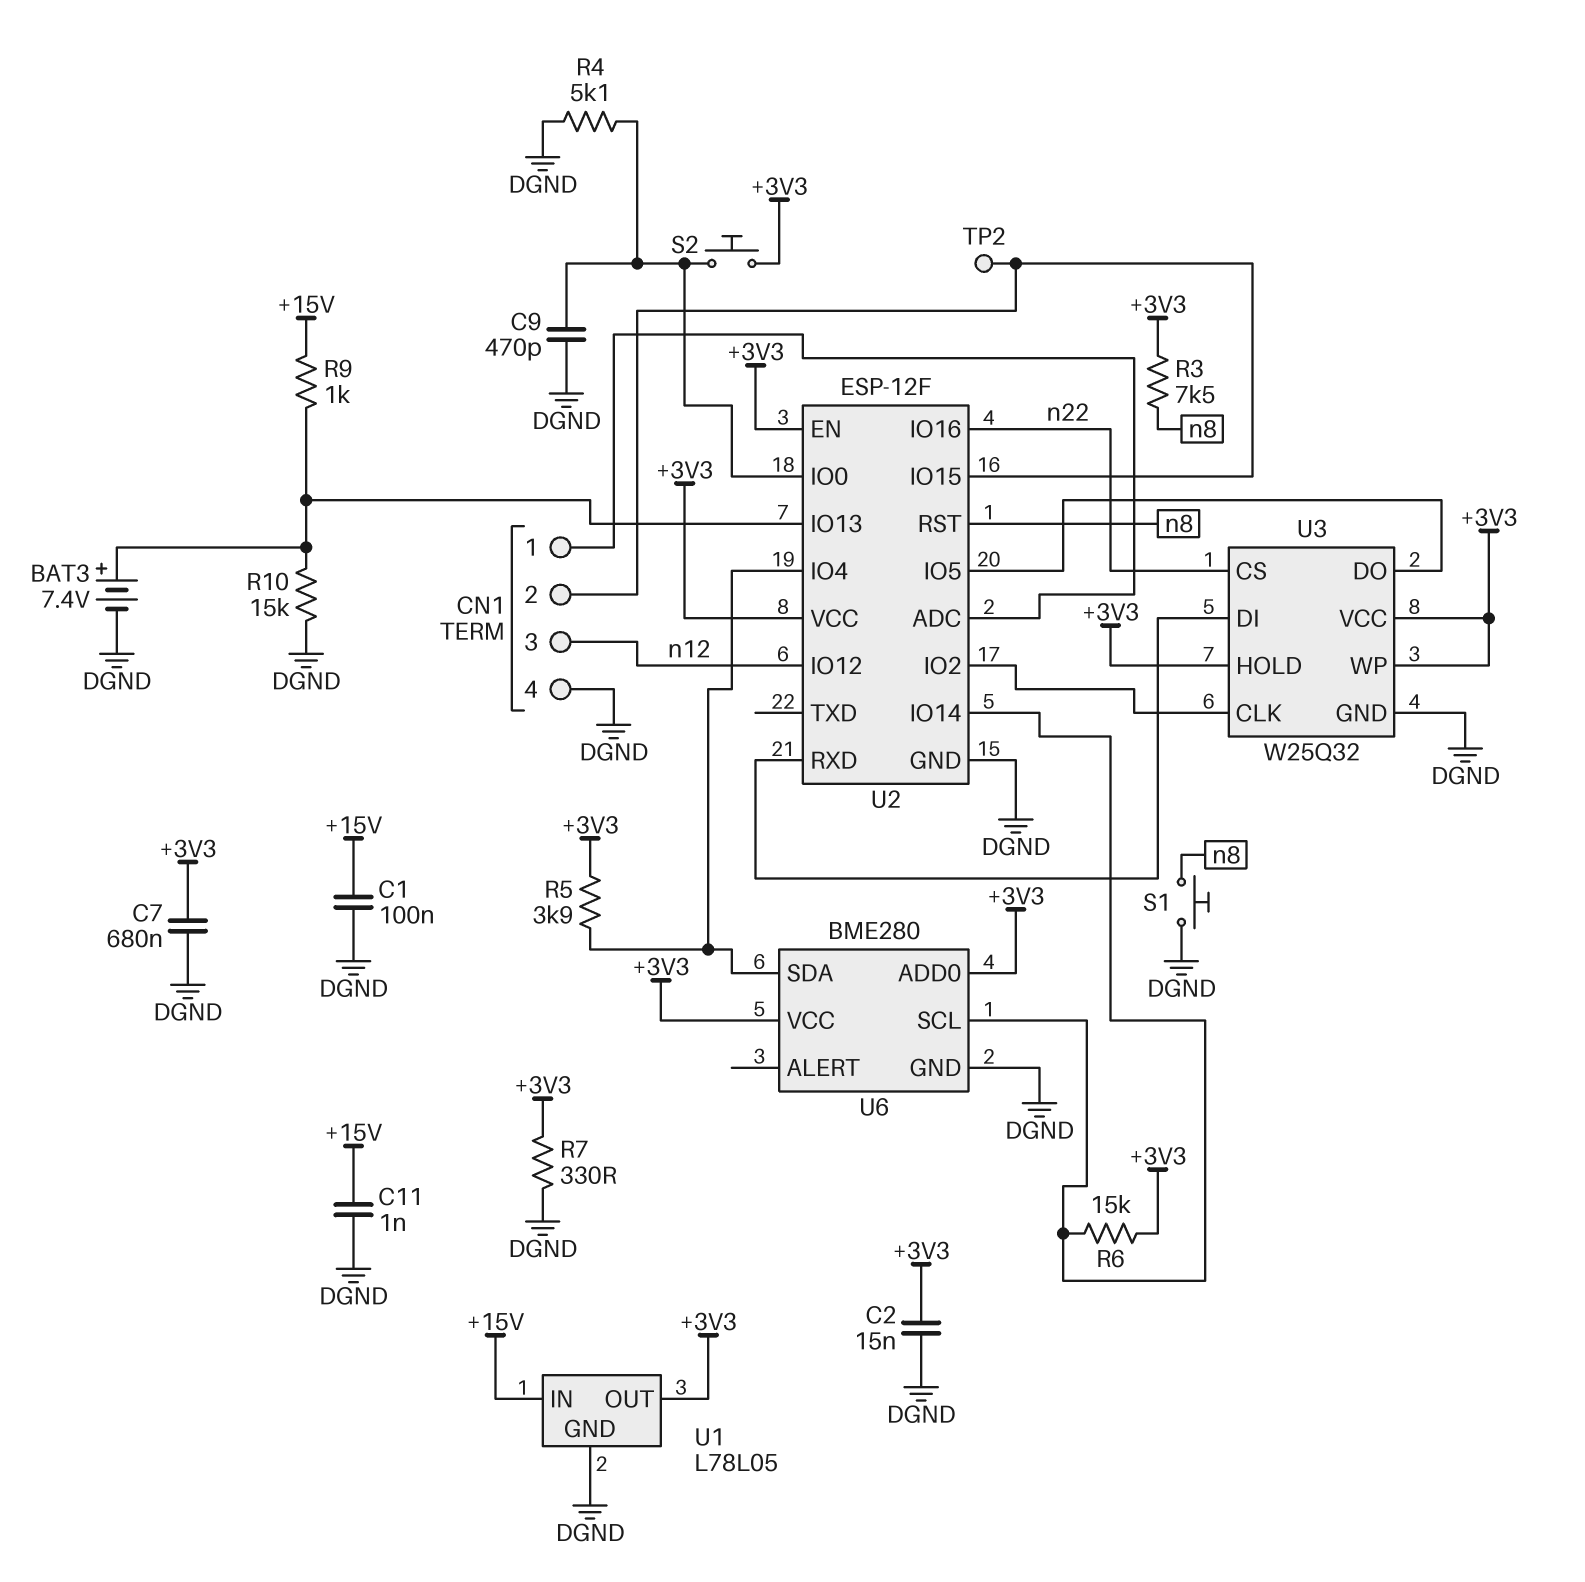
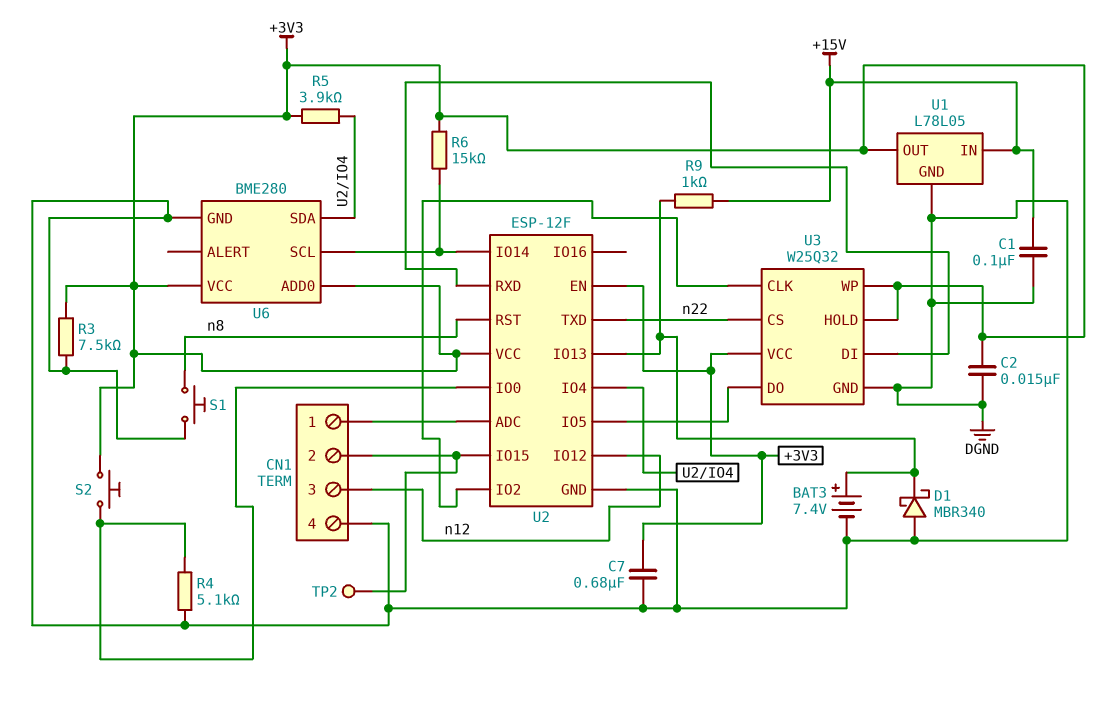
C9: 470pF (DGND, U2/IO0) -> none
C11: 1nF (+15V, DGND) -> none
D1: none -> schottky MBR340 (A DGND, K U2/IO13)
R3: 7.5k (+3V3, n8) -> 7.5k (+3V3, DGND)
R7: 330 (+3V3, DGND) -> none
R10: 15k (DGND, U2/IO13) -> none
U2 pin IO16: n22 -> none
U2 pin TXD: none -> n22

